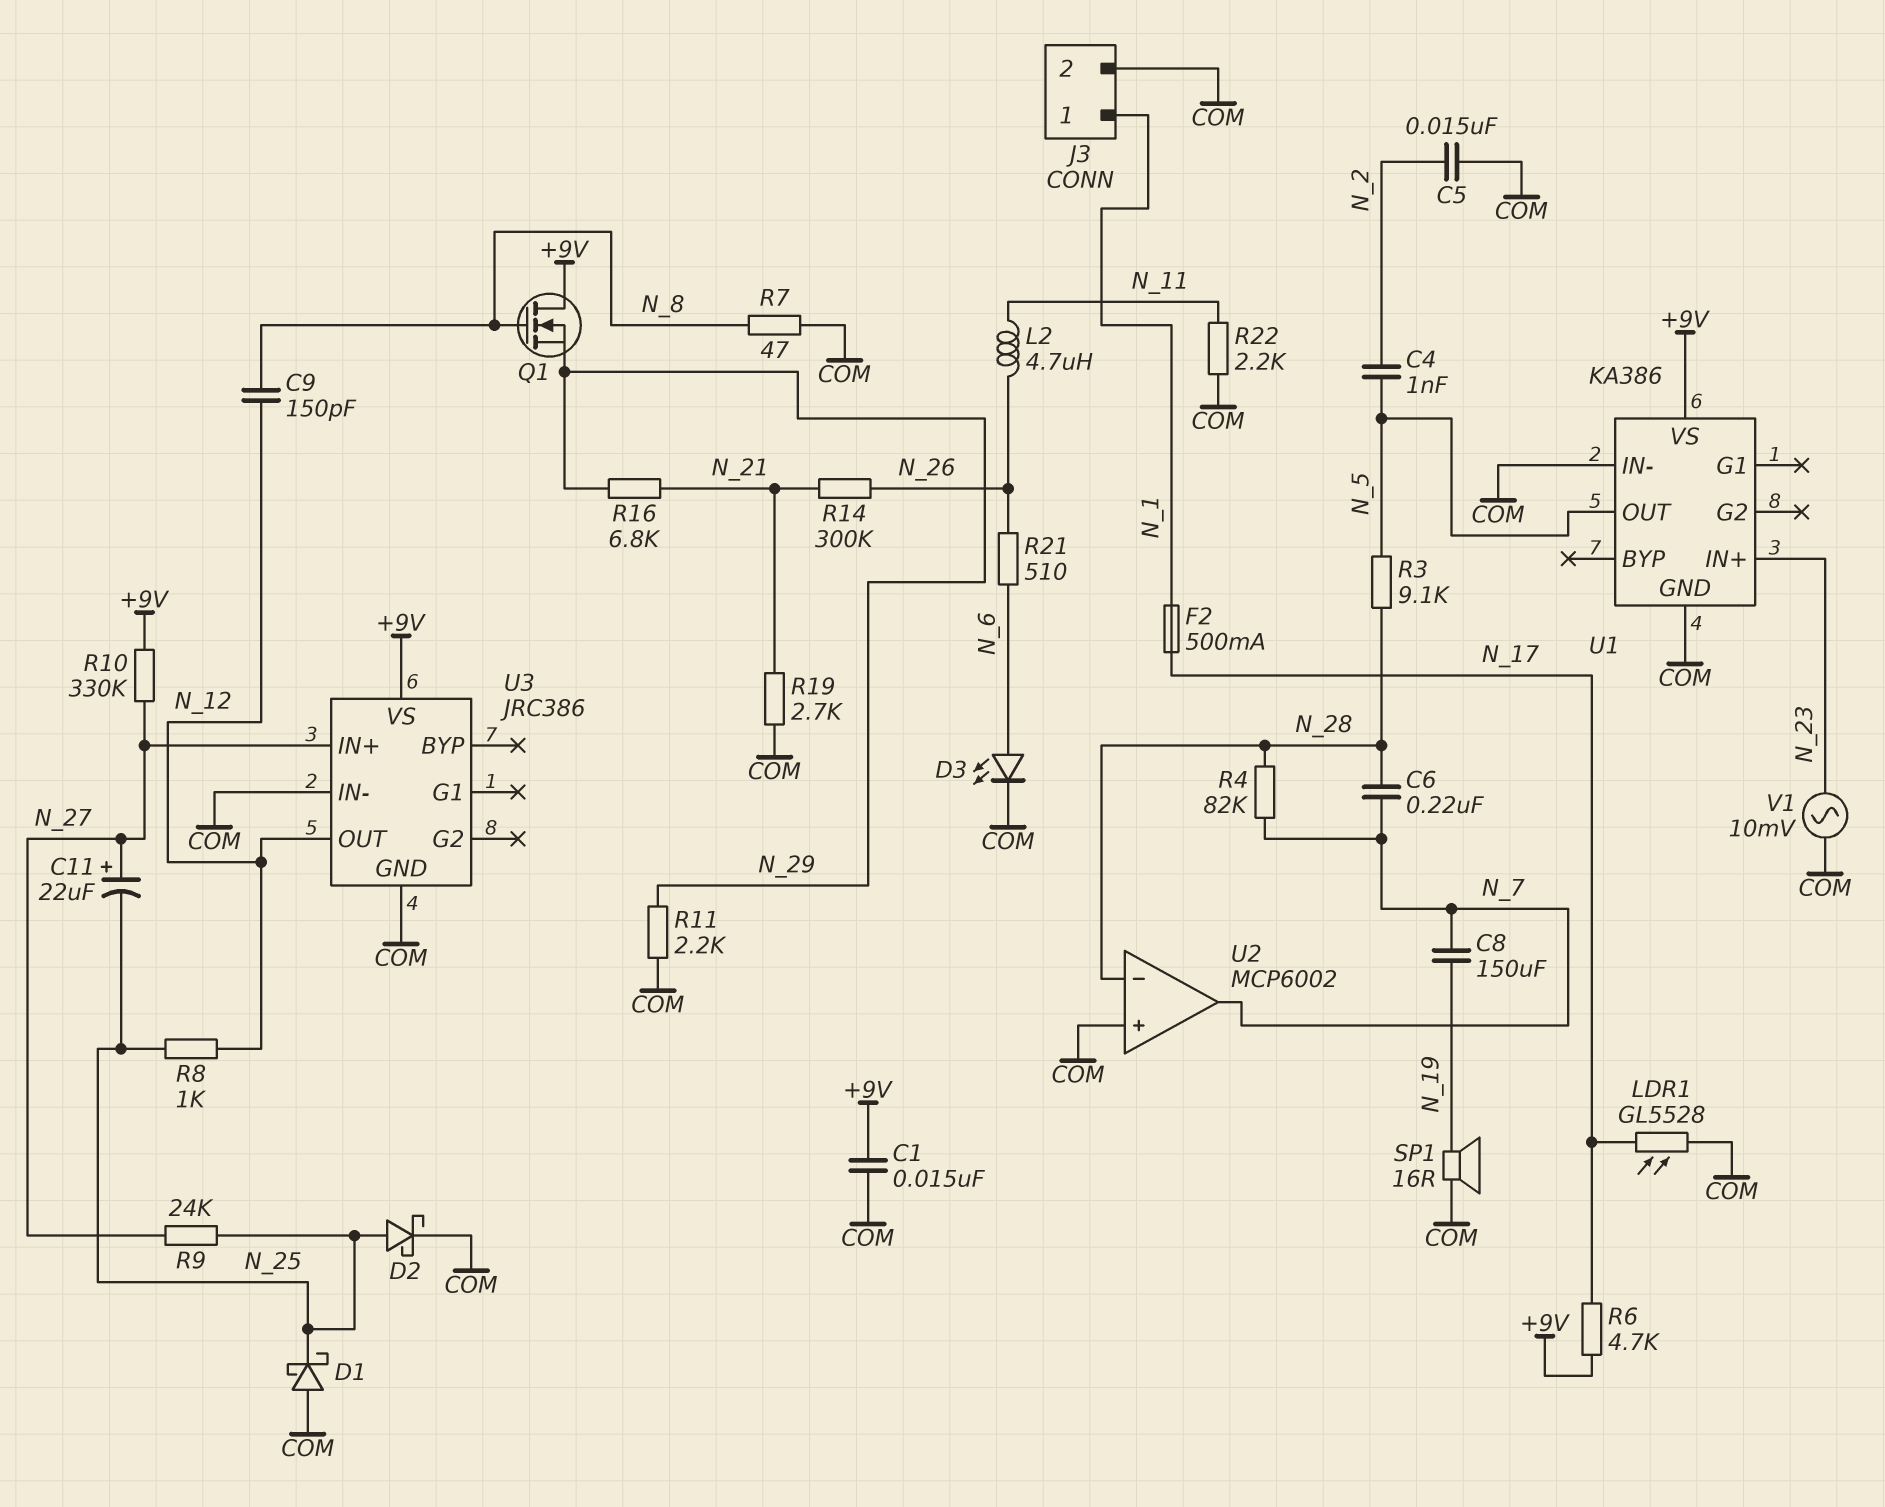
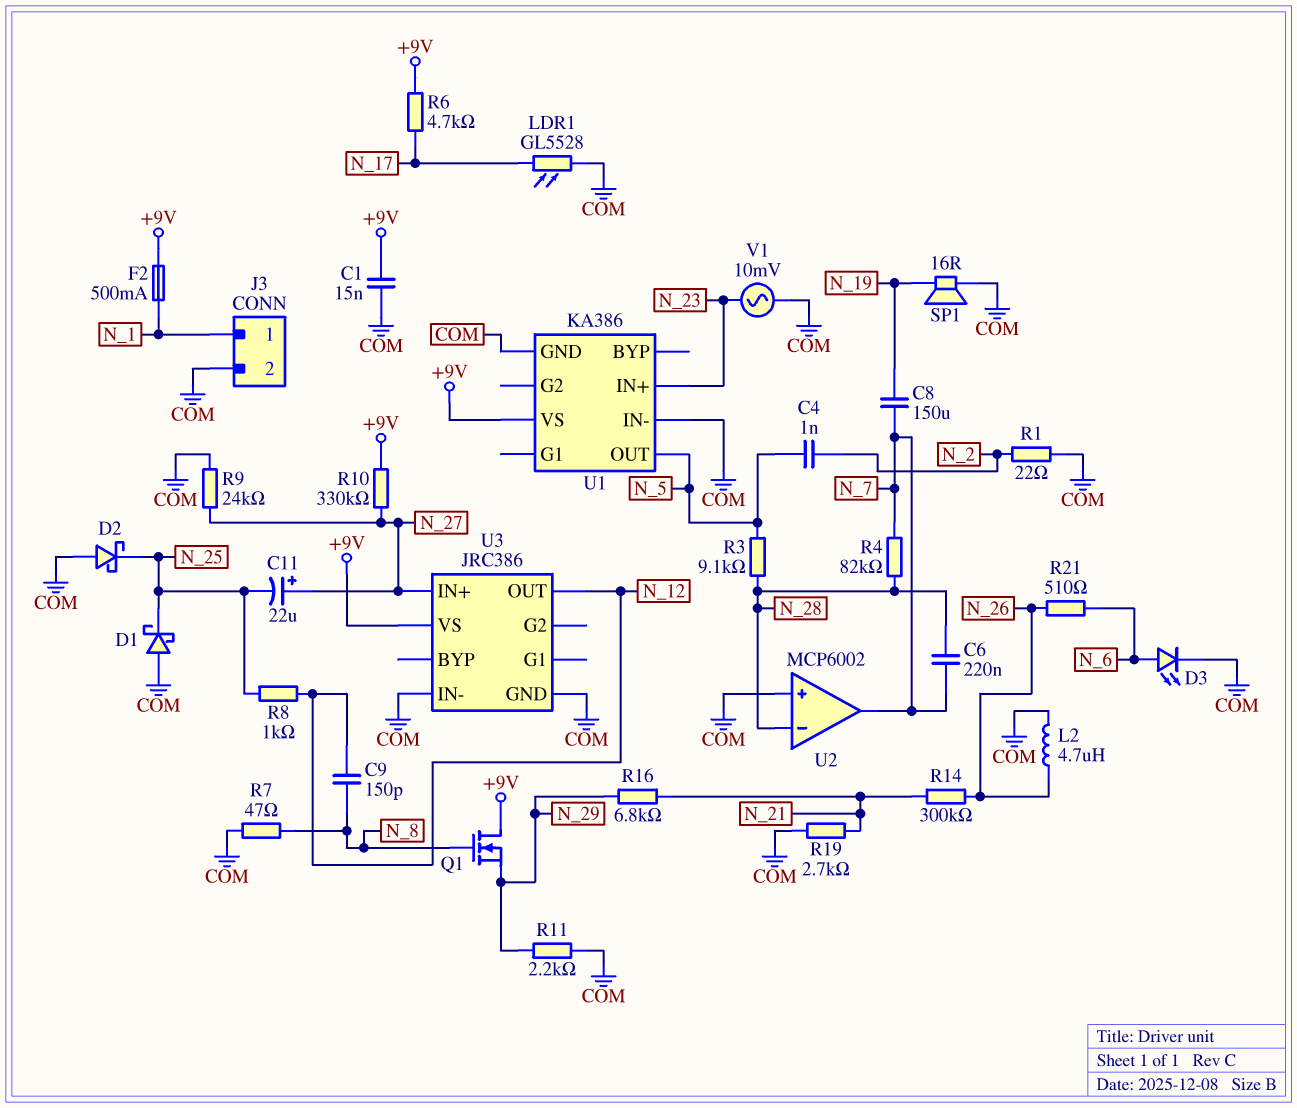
C5: 15nF (COM, N_2) -> none
D2: schottky (A N_25, K COM) -> schottky (A COM, K N_25)
F2: 500mA (N_1, N_17) -> 500mA (+9V, N_1)
L2: 4.7uH (N_11, N_26) -> 4.7uH (COM, N_26)
R1: none -> 22 (COM, N_2)
R9: 24k (N_25, N_27) -> 24k (COM, N_27)
R22: 2.2k (COM, N_11) -> none

